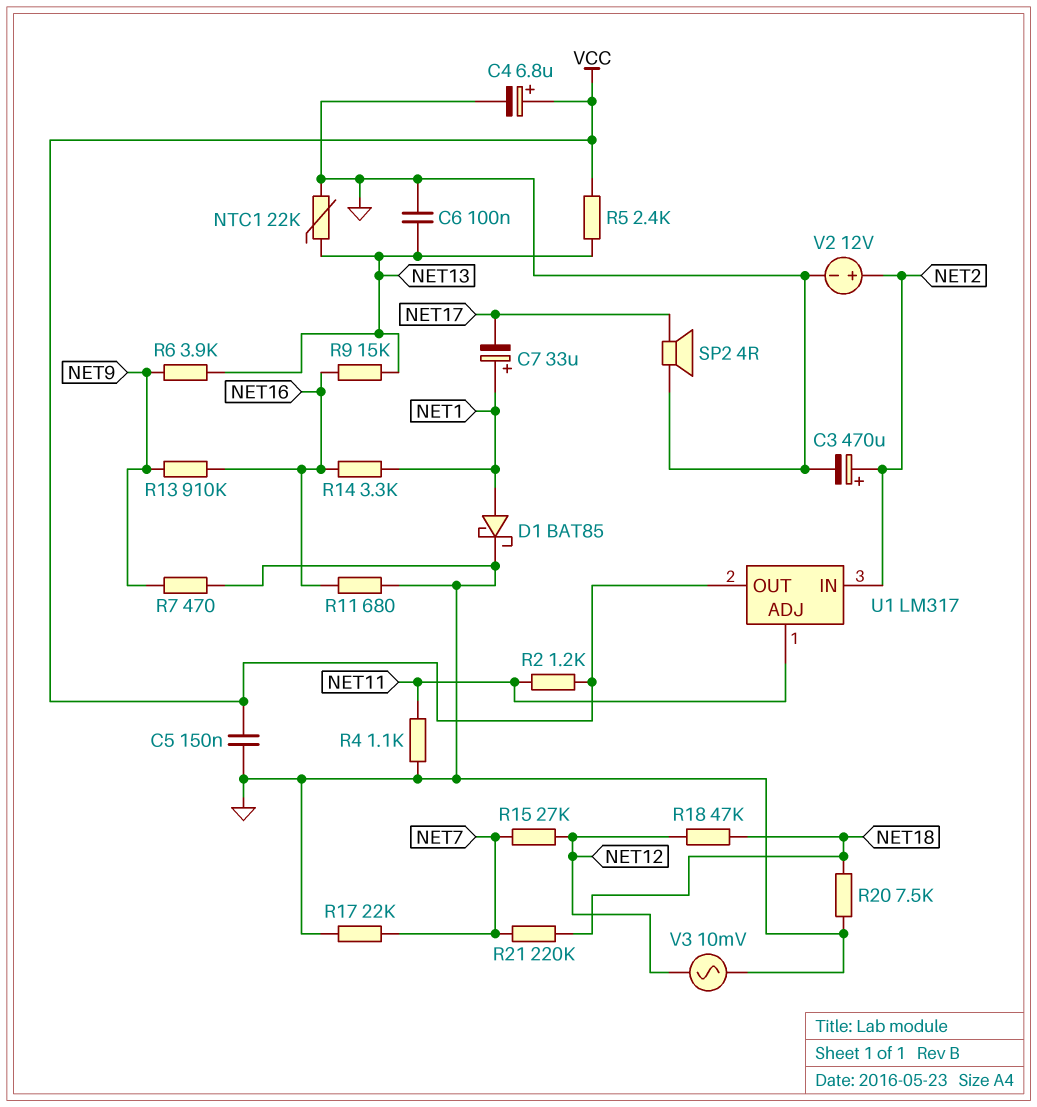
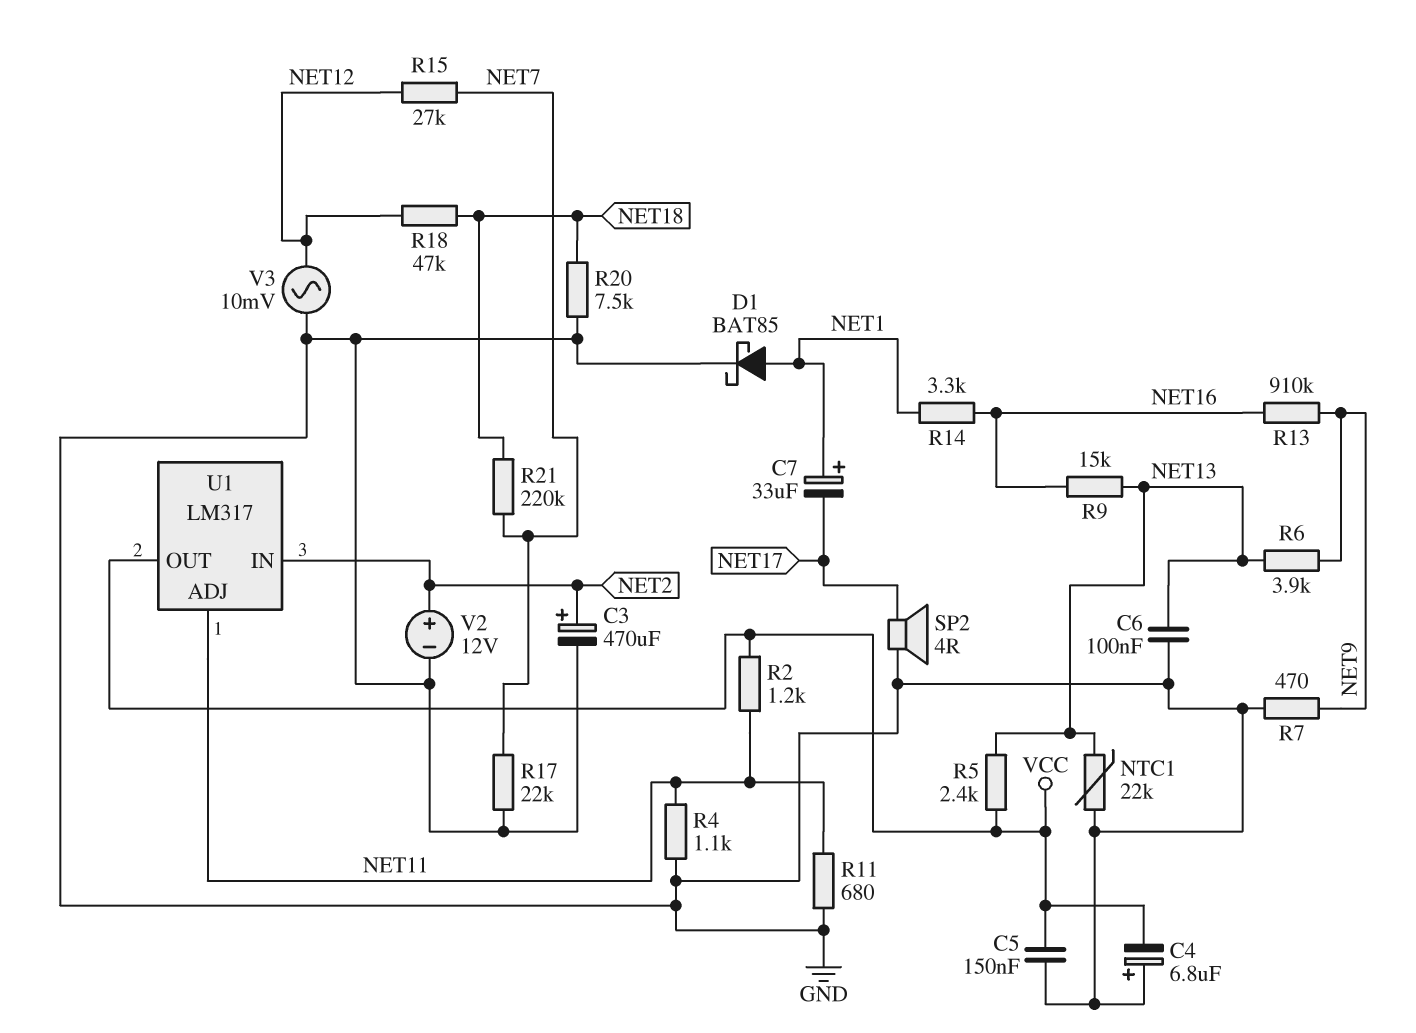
C4: 6.8uF (plus VCC, minus GND) -> 6.8uF (plus GND, minus VCC)
R11: 680 (GND, NET16) -> 680 (GND, NET11)

